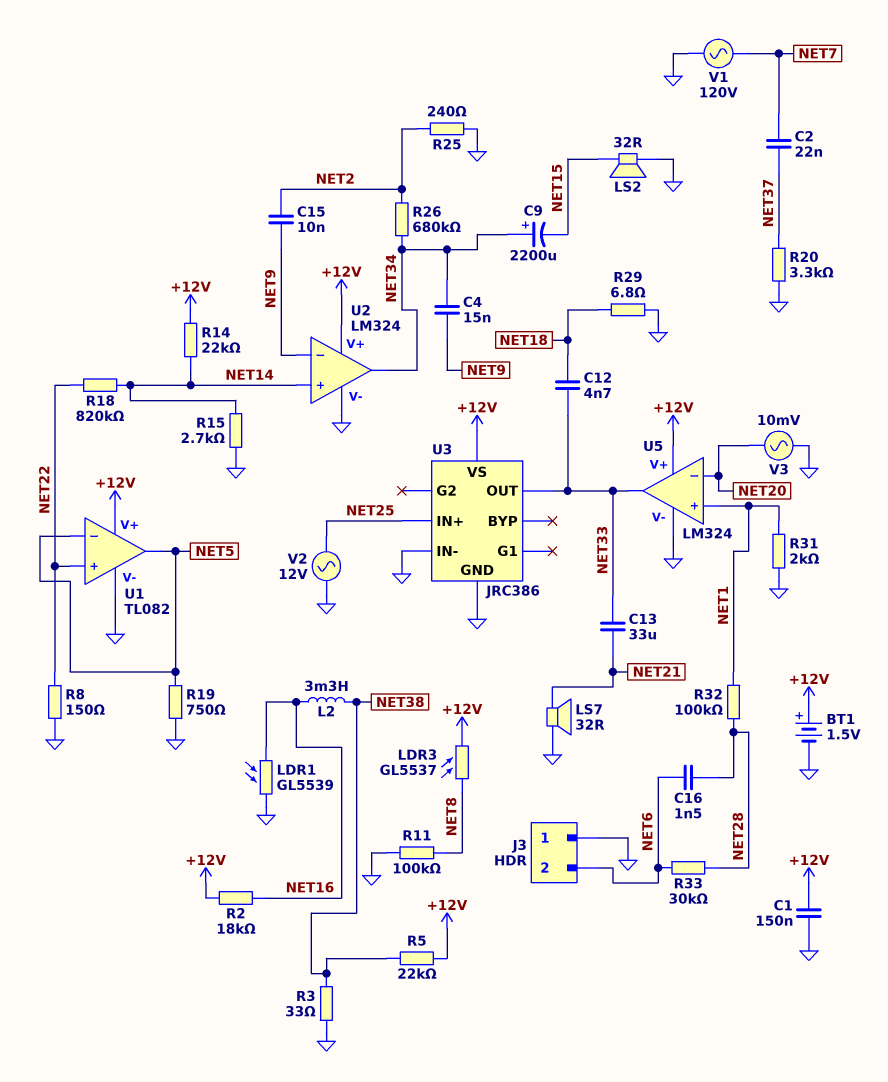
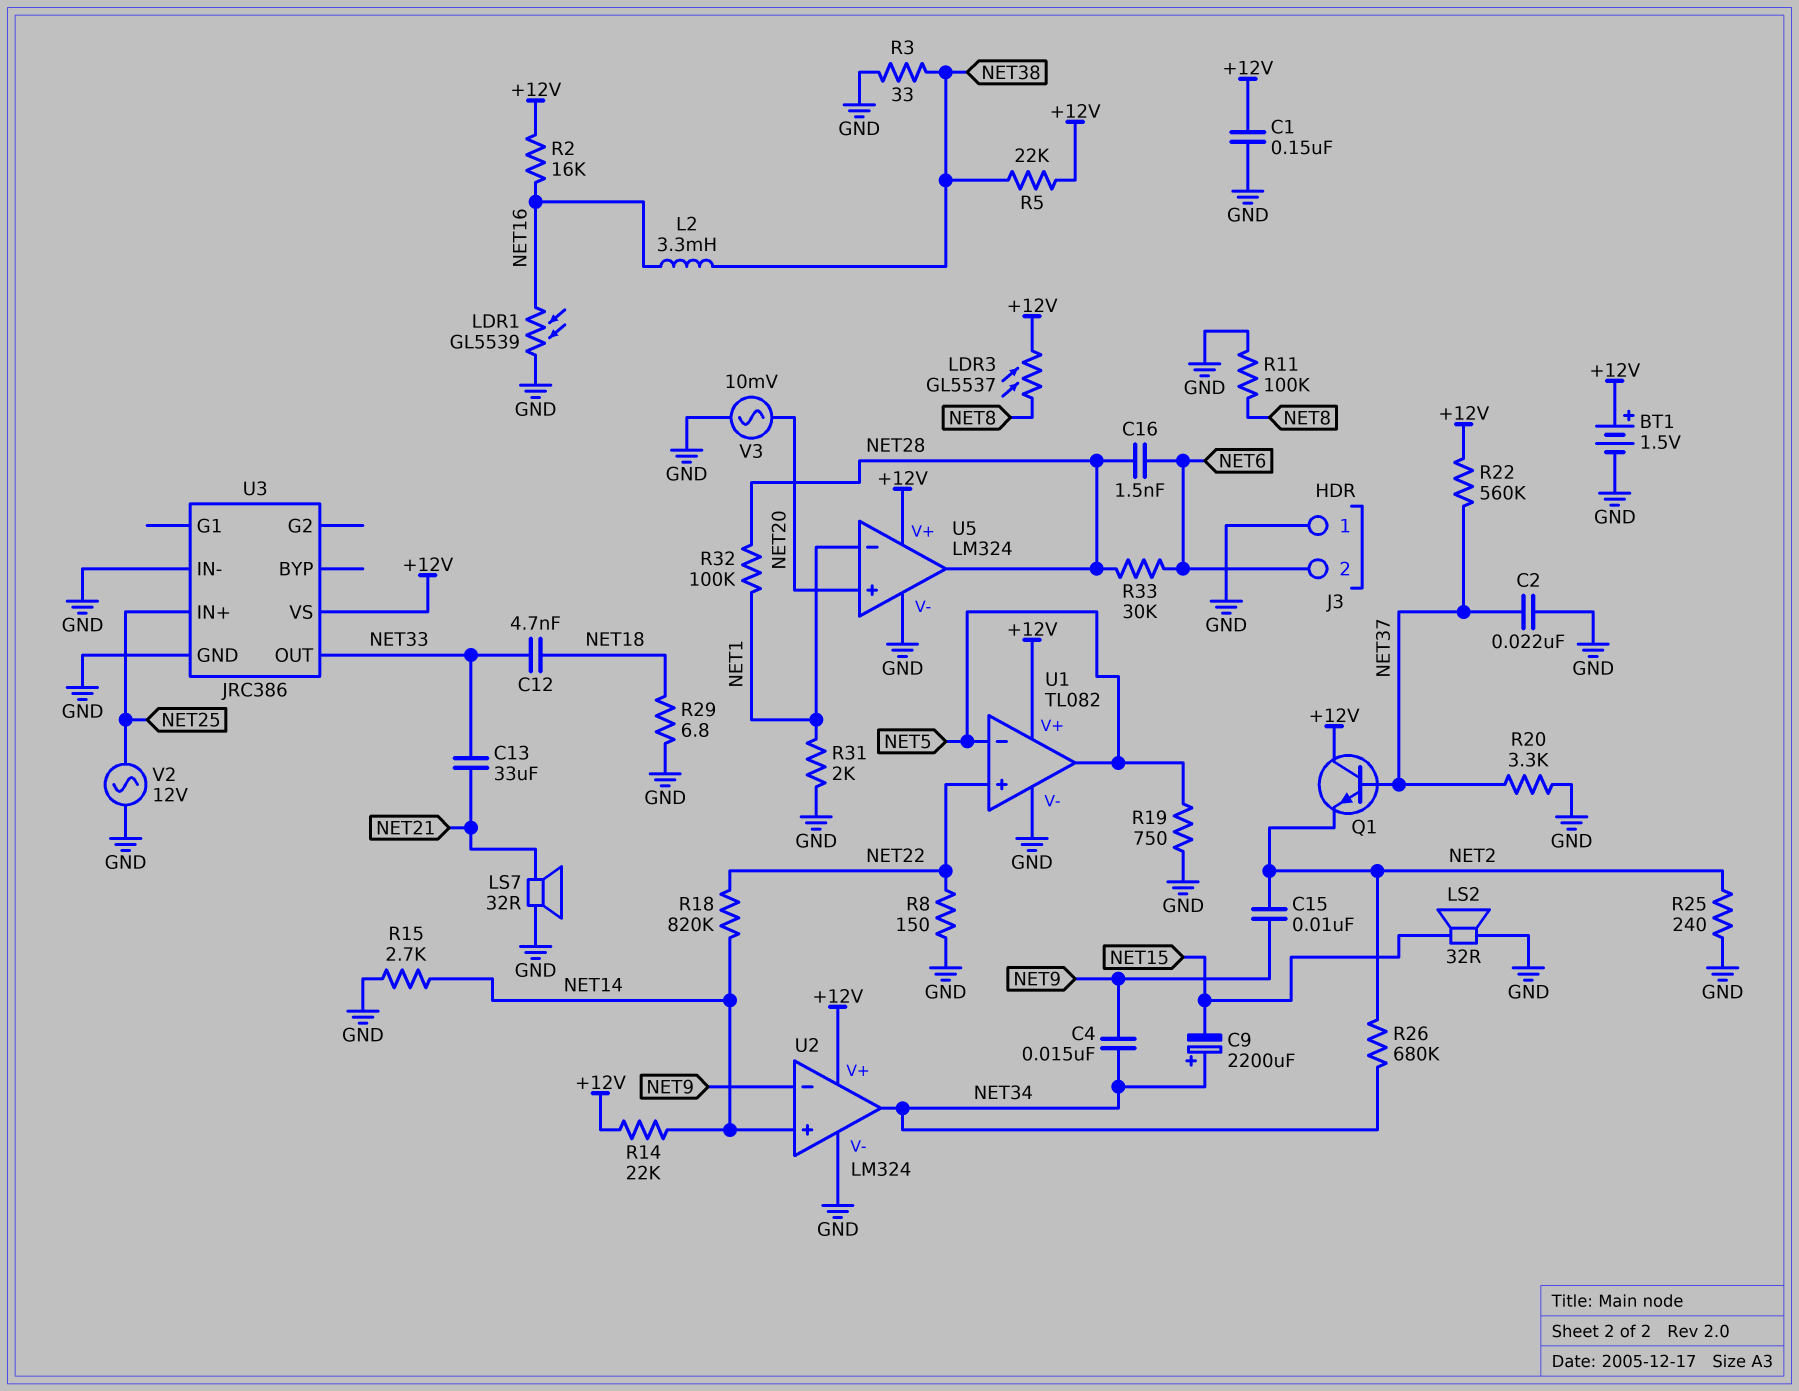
C2: 22nF (NET7, NET37) -> 22nF (GND, NET37)
Q1: none -> NPN (B NET37, C +12V, E NET2)
R2: 18k (+12V, NET16) -> 16k (+12V, NET16)
R22: none -> 560k (+12V, NET37)
U5 pin in+: NET1 -> NET20
U5 pin in-: NET20 -> NET1
U5 pin out: NET33 -> NET28
V1: AC 120V (GND, NET7) -> none

